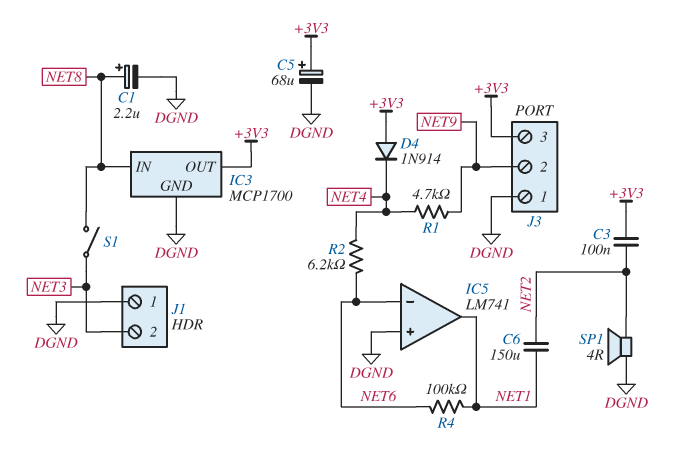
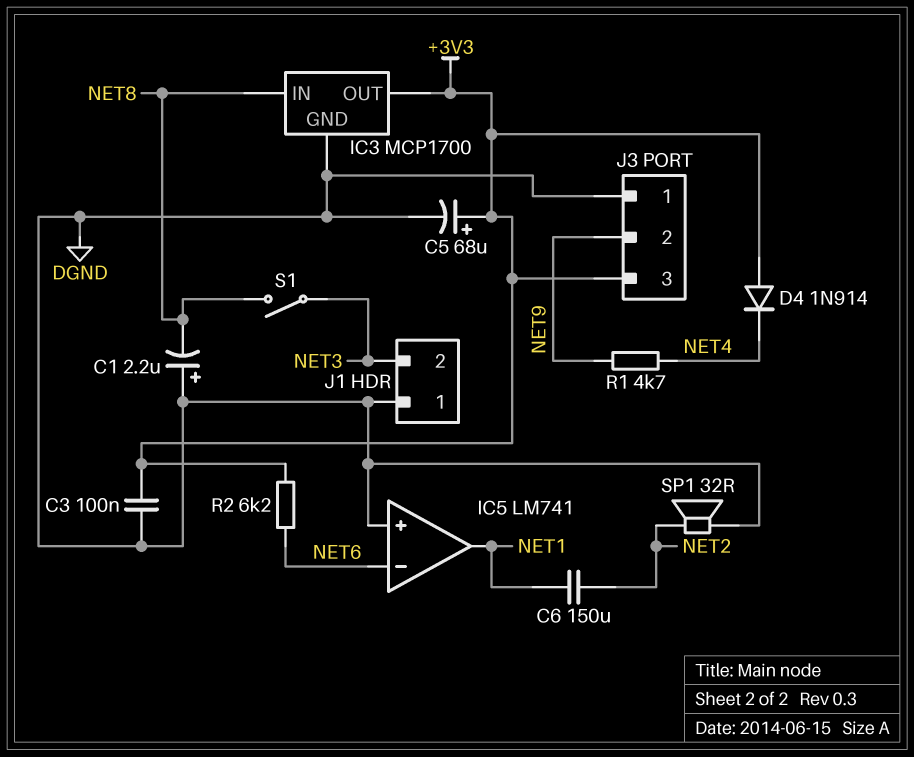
C1: 2.2uF (plus NET8, minus DGND) -> 2.2uF (plus DGND, minus NET8)
C3: 100nF (+3V3, NET2) -> 100nF (+3V3, DGND)
R2: 6.2k (NET4, NET6) -> 6.2k (+3V3, NET6)
R4: 100k (NET1, NET6) -> none
SP1: speaker 4R (DGND, NET2) -> speaker 32R (DGND, NET2)

